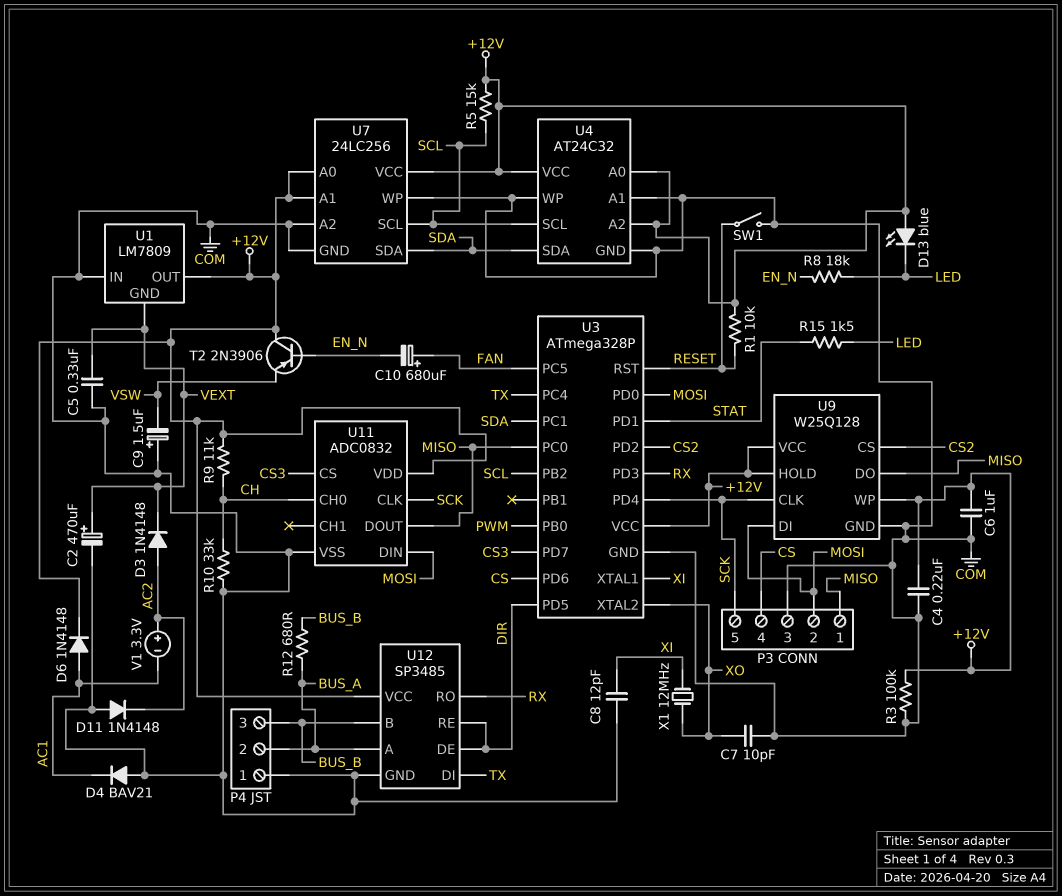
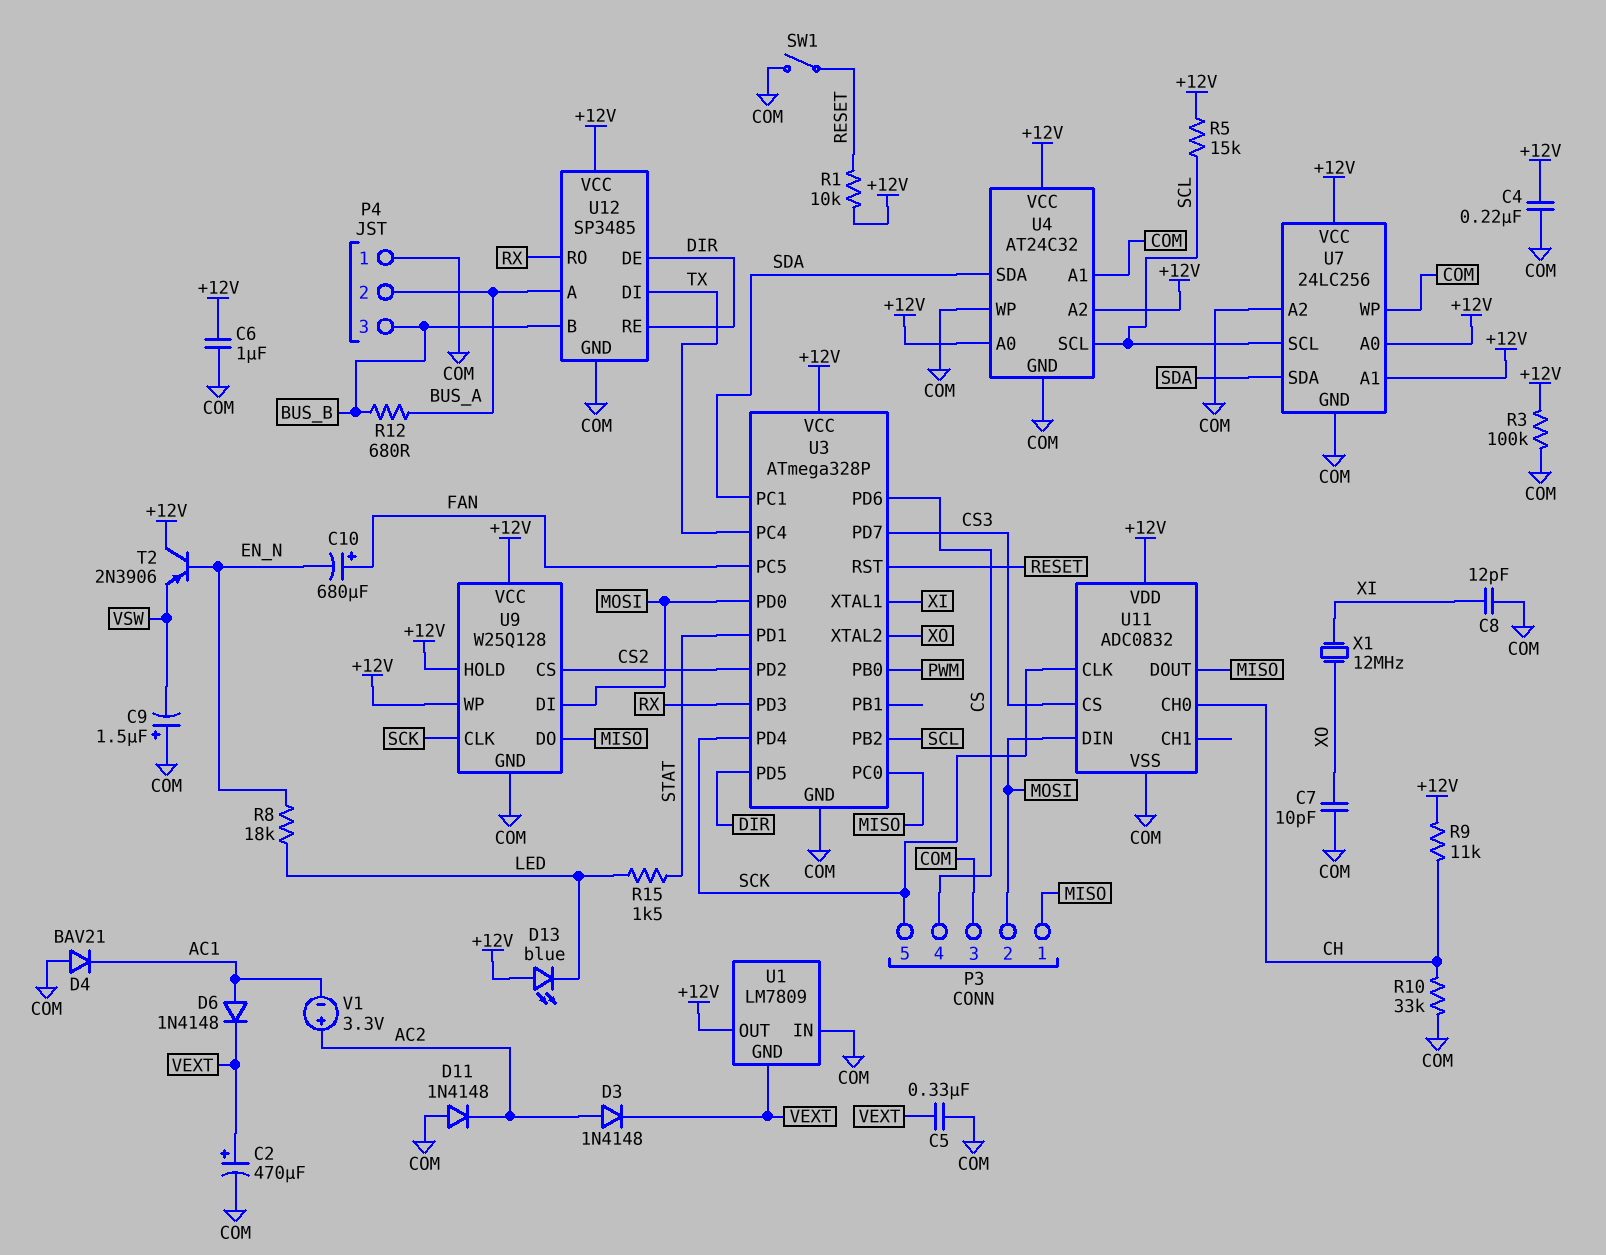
D6: diode 1N4148 (A AC1, K +12V) -> diode 1N4148 (A AC1, K VEXT)

